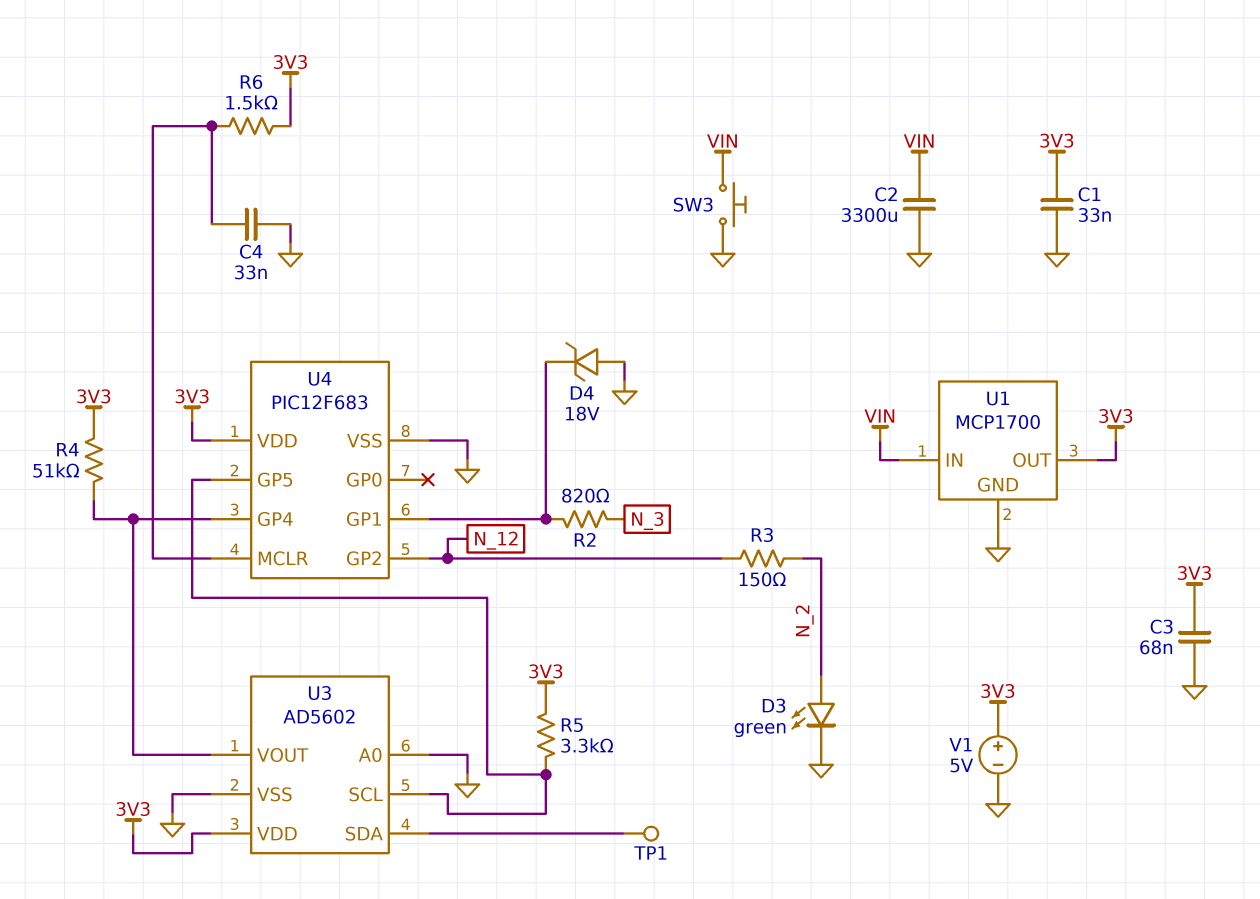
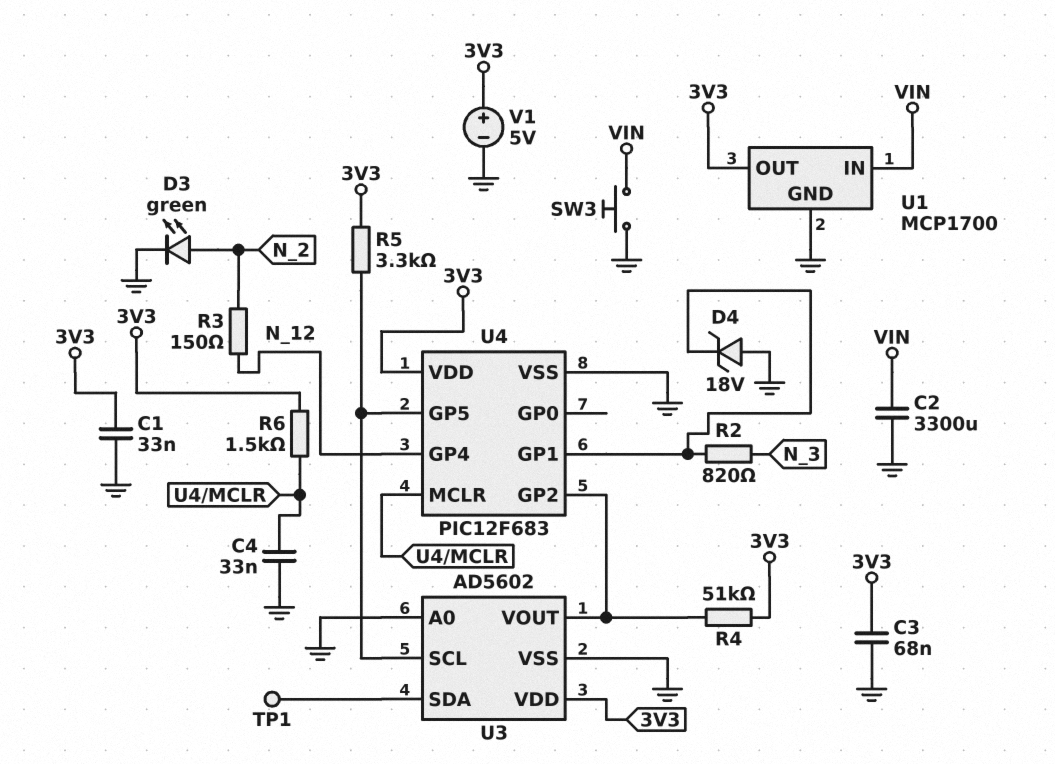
U4 pin GP2: N_12 -> U3/VOUT
U4 pin GP4: U3/VOUT -> N_12

